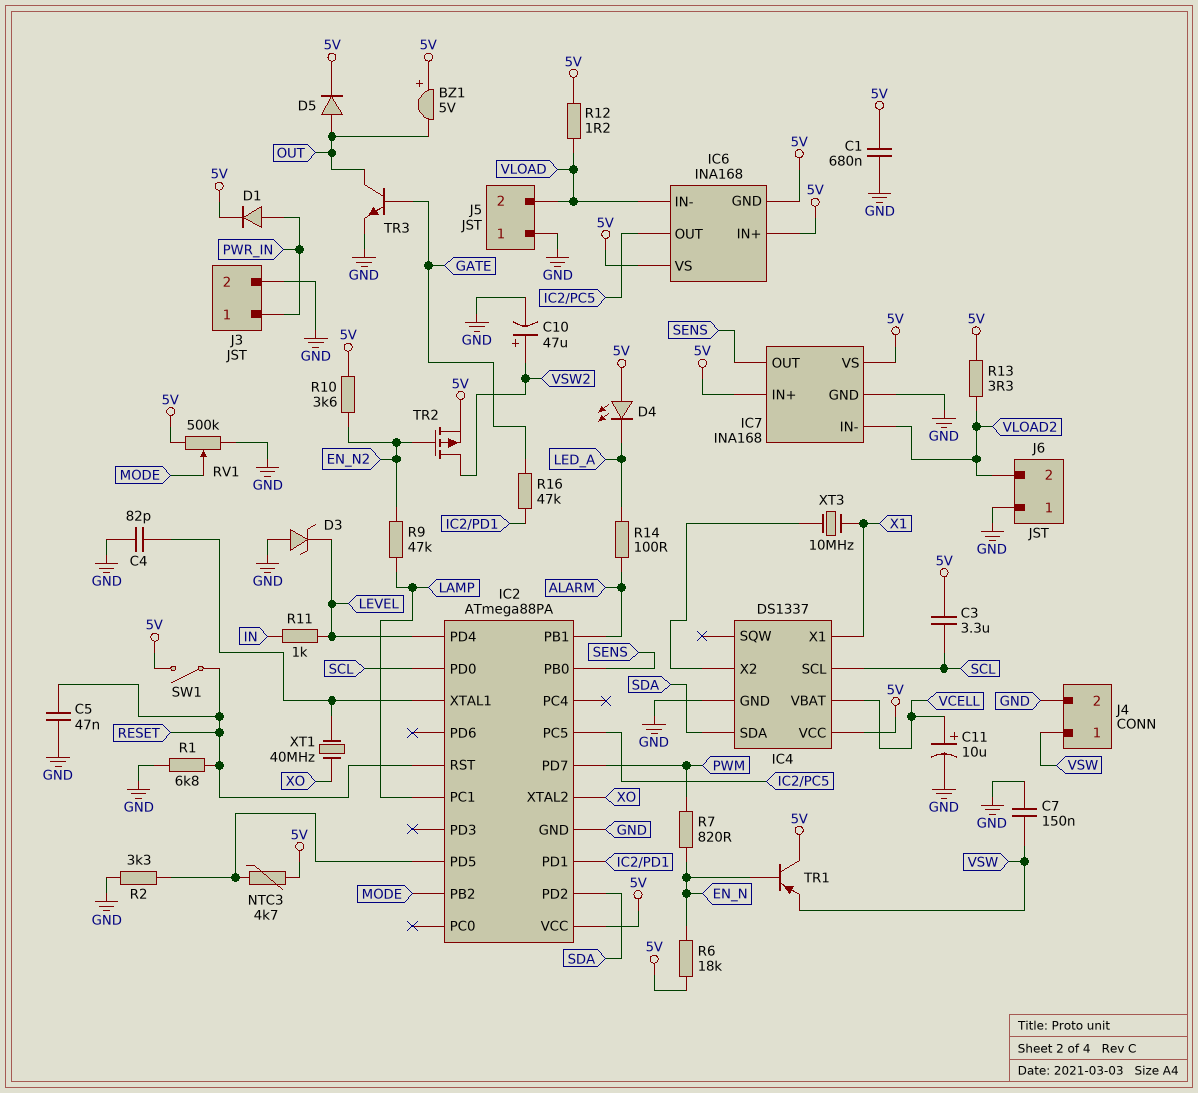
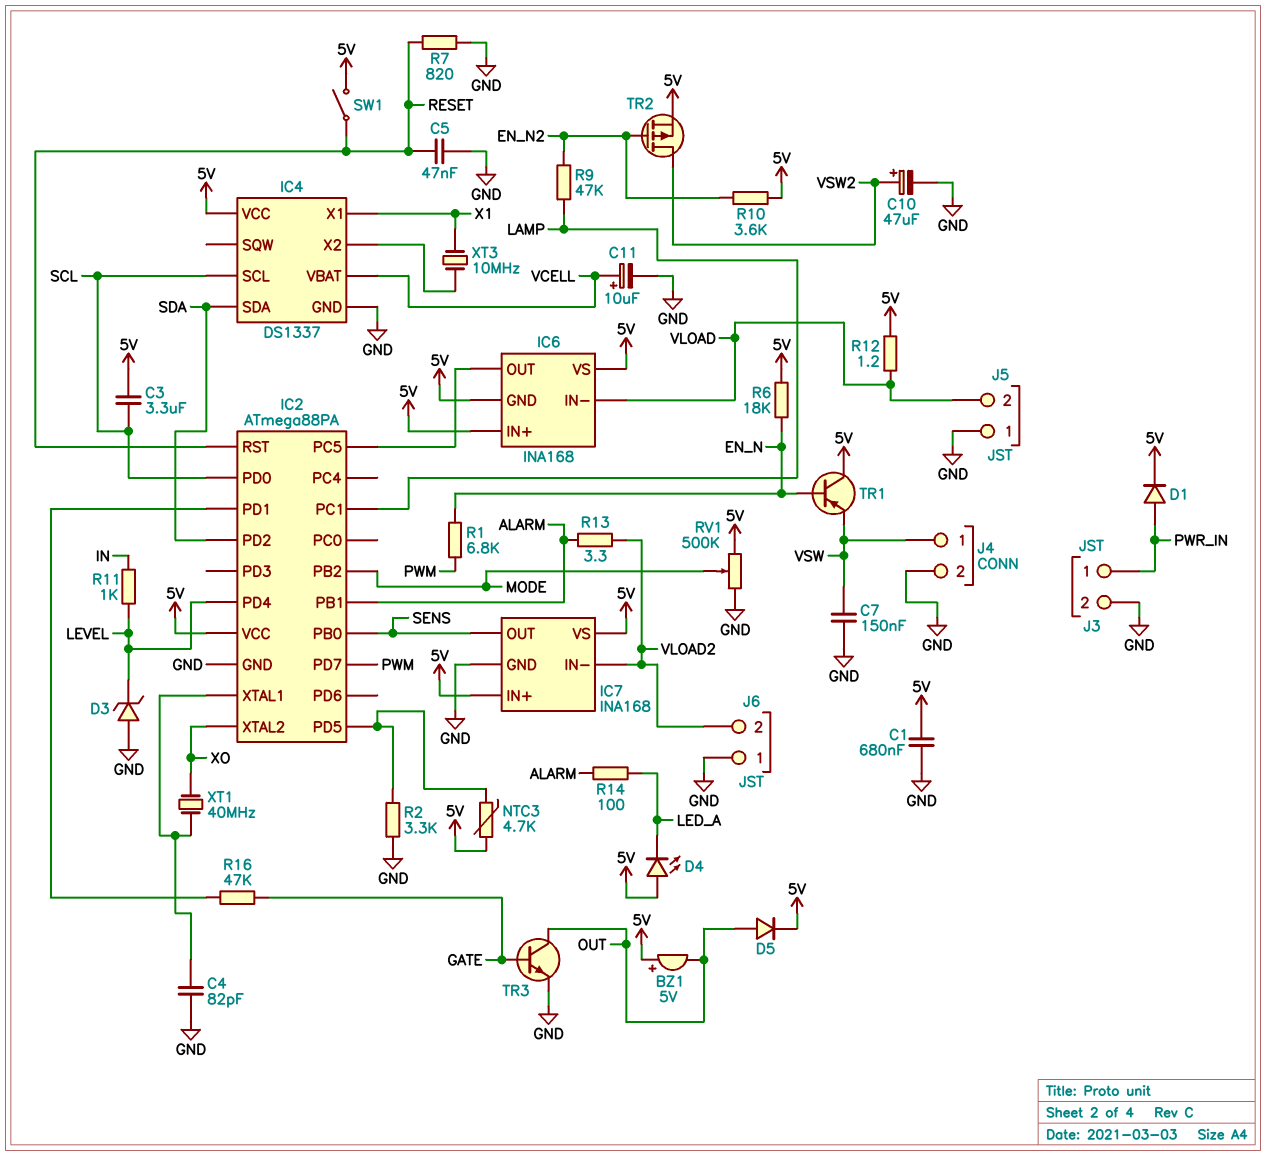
R1: 6.8k (GND, RESET) -> 6.8k (EN_N, PWM)
R7: 820 (EN_N, PWM) -> 820 (GND, RESET)
R13: 3.3 (5V, VLOAD2) -> 3.3 (ALARM, VLOAD2)

